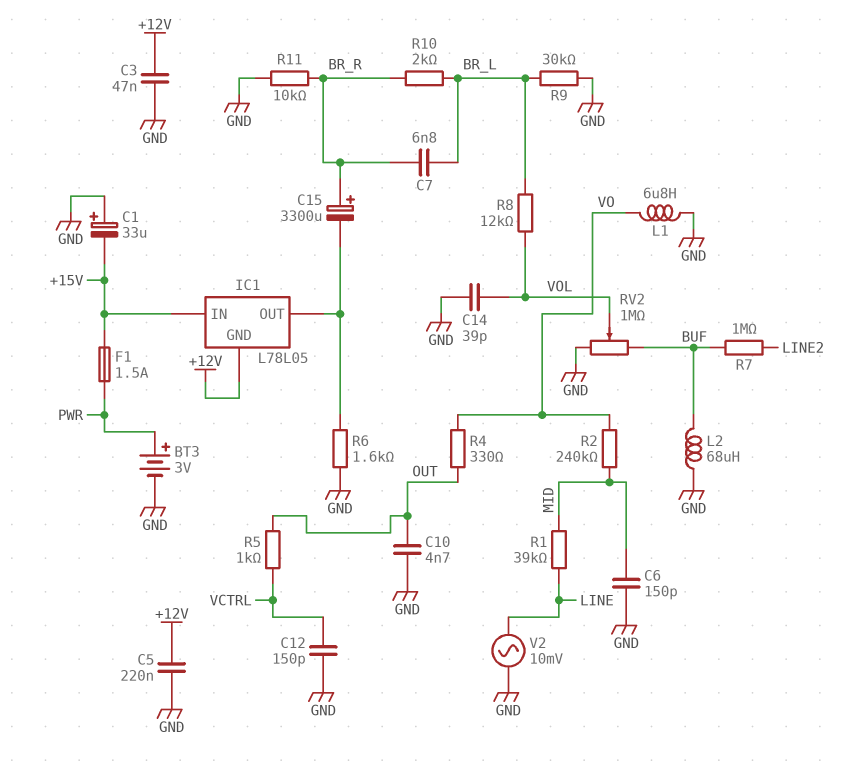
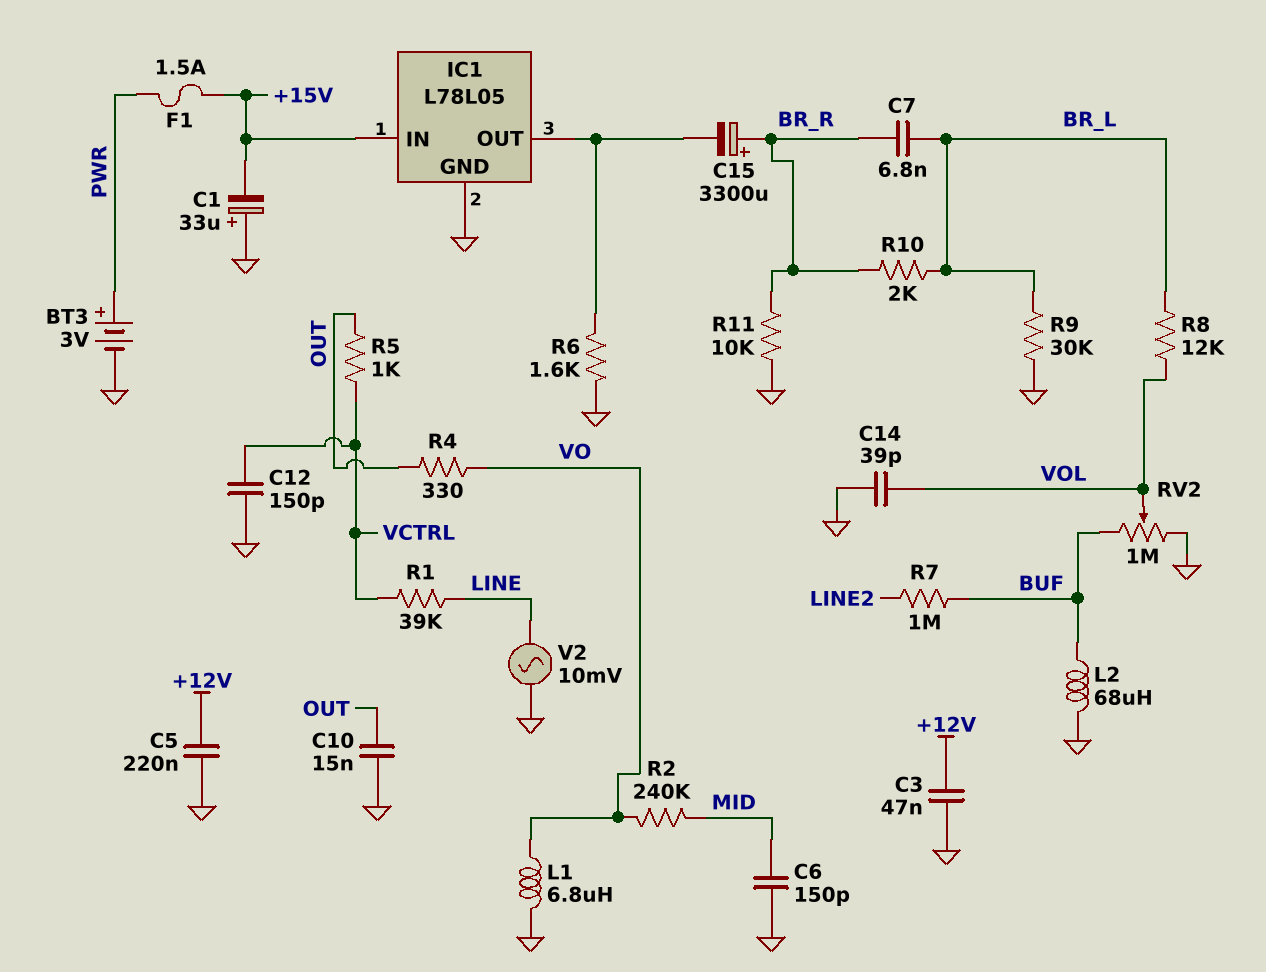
C10: 4.7nF (GND, OUT) -> 15nF (GND, OUT)
IC1 pin GND: +12V -> GND
R1: 39k (LINE, MID) -> 39k (LINE, VCTRL)

